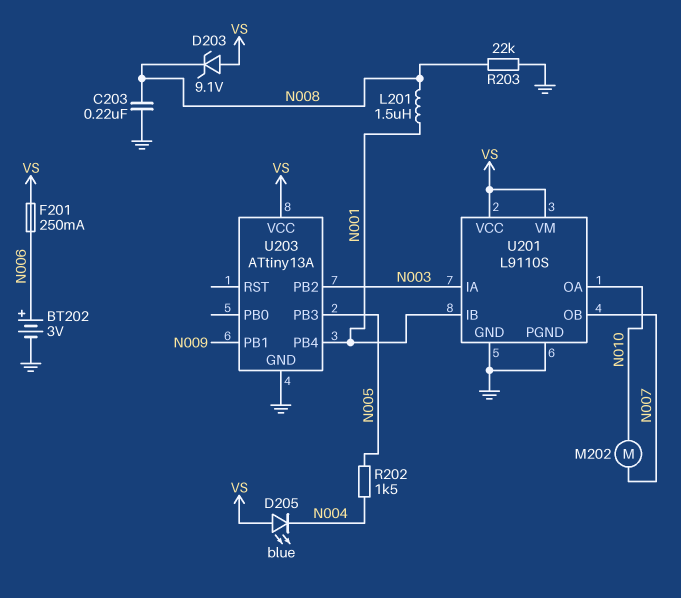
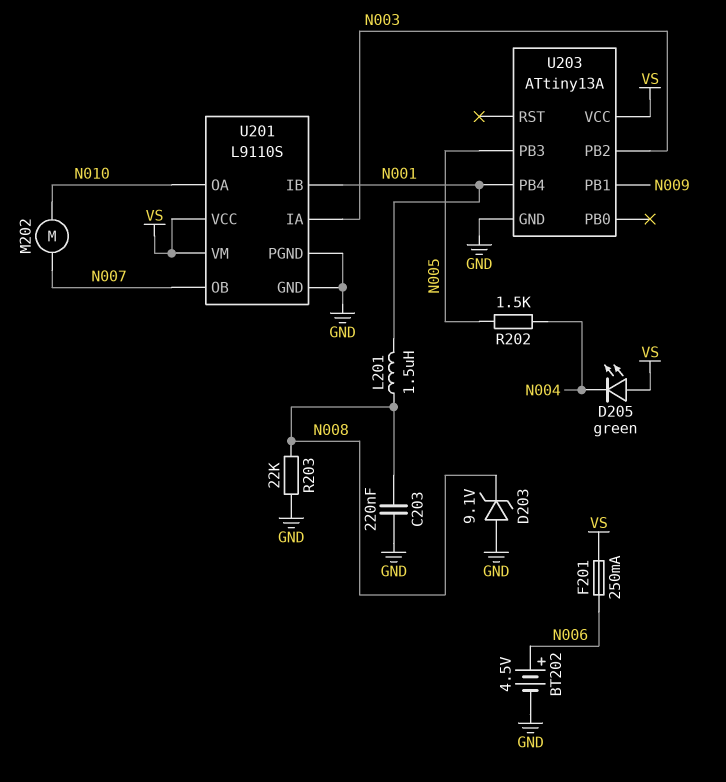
BT202: 3V (plus N006, minus GND) -> 4.5V (plus N006, minus GND)
D203: zener 9.1V (A VS, K N008) -> zener 9.1V (A GND, K N008)
D205: LED blue (A VS, K N004) -> LED green (A VS, K N004)

